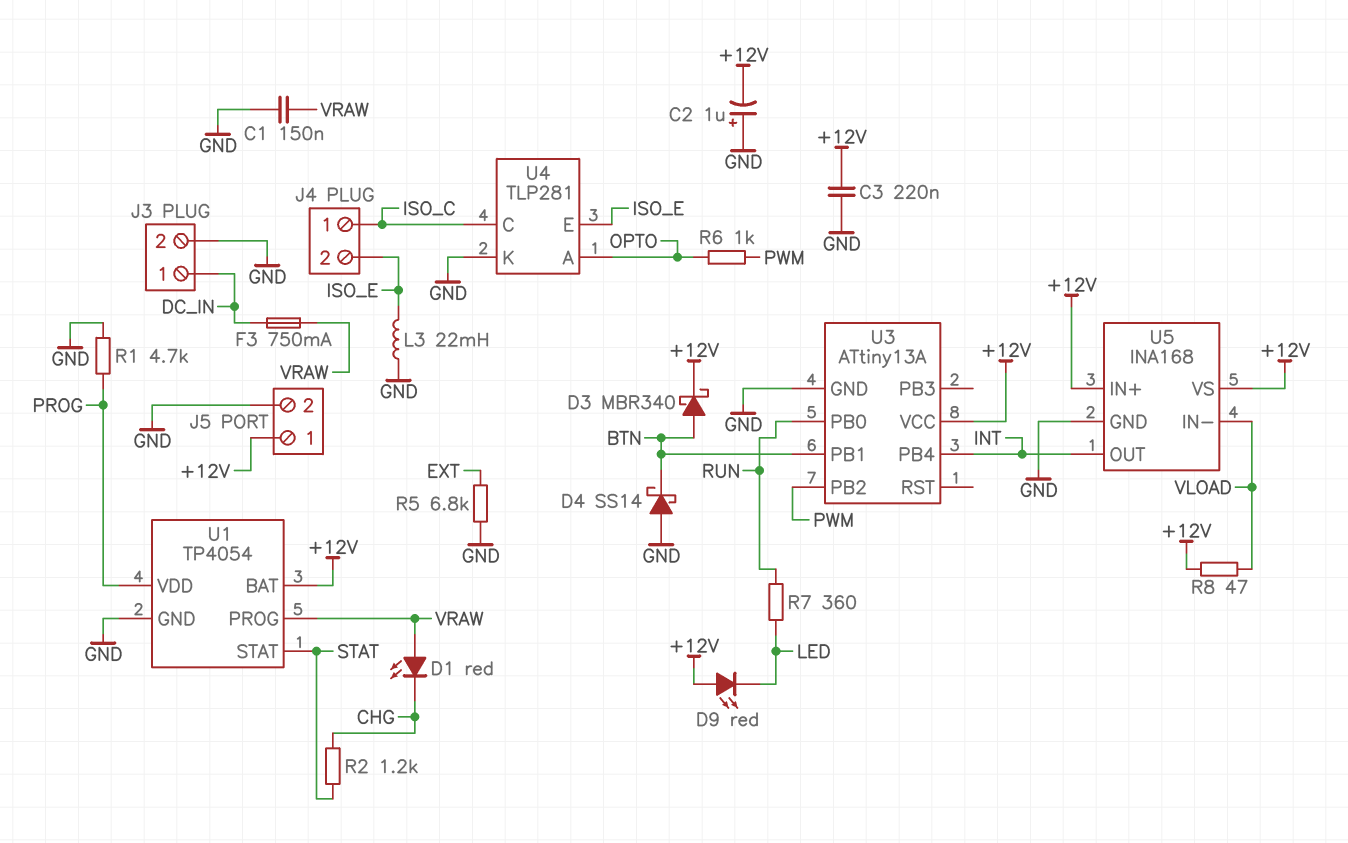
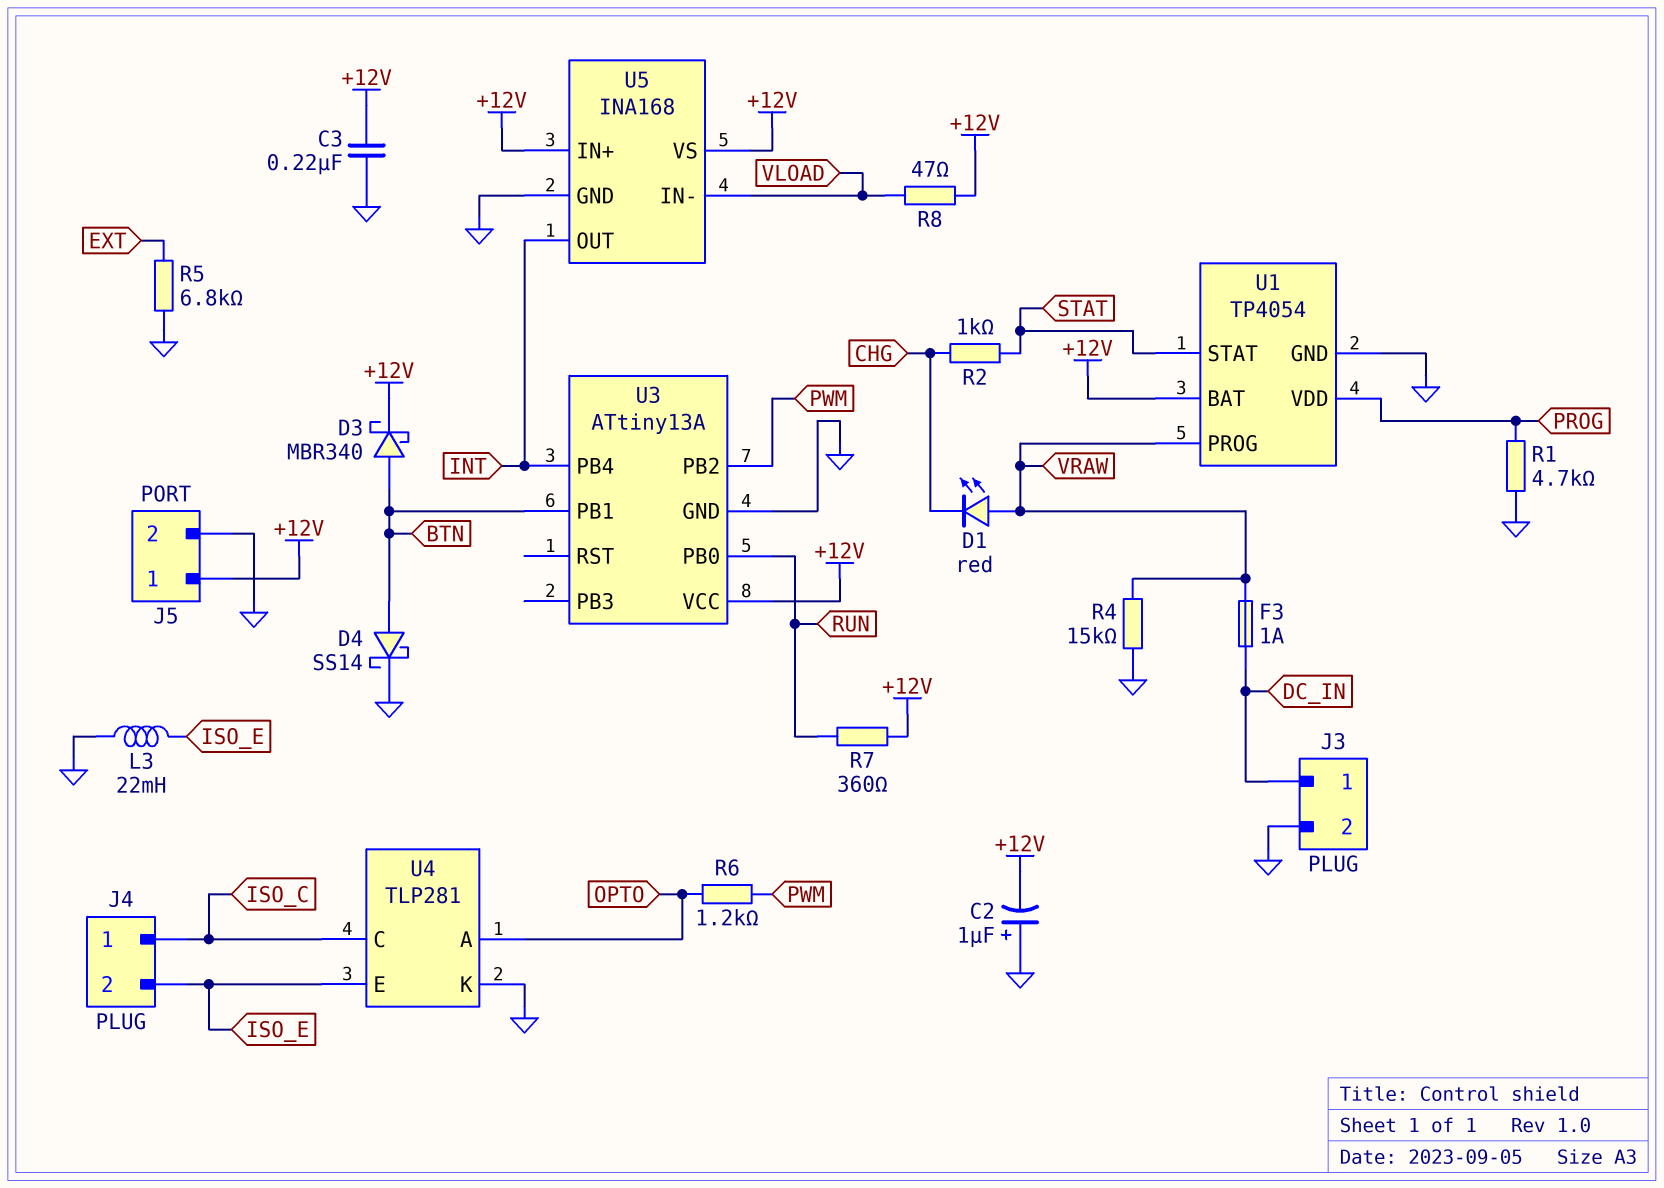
C1: 150nF (GND, VRAW) -> none
D4: schottky SS14 (A GND, K BTN) -> schottky SS14 (A BTN, K GND)
D9: LED red (A +12V, K LED) -> none
F3: 750mA (DC_IN, VRAW) -> 1A (DC_IN, VRAW)
R2: 1.2k (CHG, STAT) -> 1k (CHG, STAT)
R4: none -> 15k (GND, VRAW)
R6: 1k (OPTO, PWM) -> 1.2k (OPTO, PWM)
R7: 360 (LED, RUN) -> 360 (+12V, RUN)

